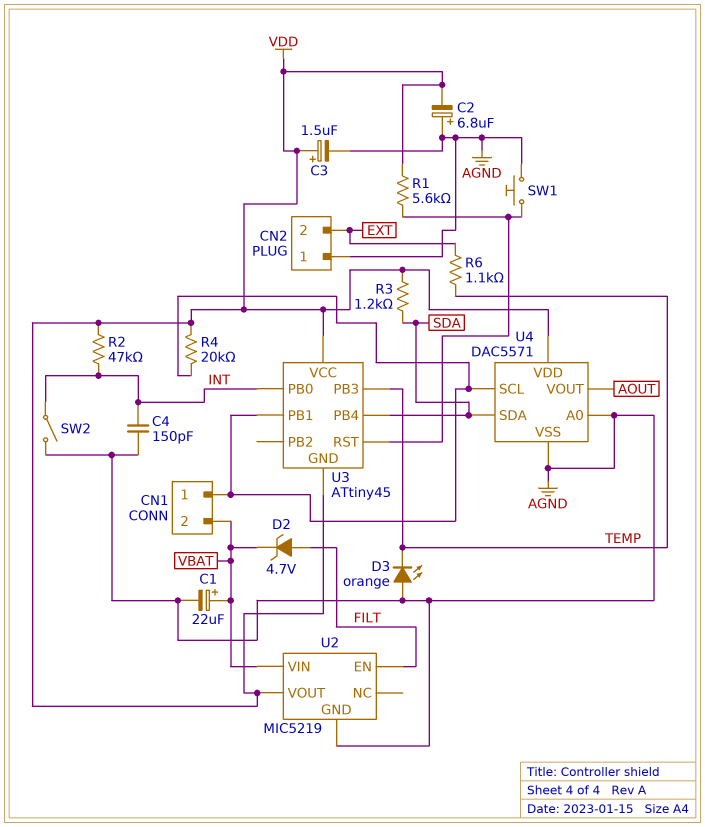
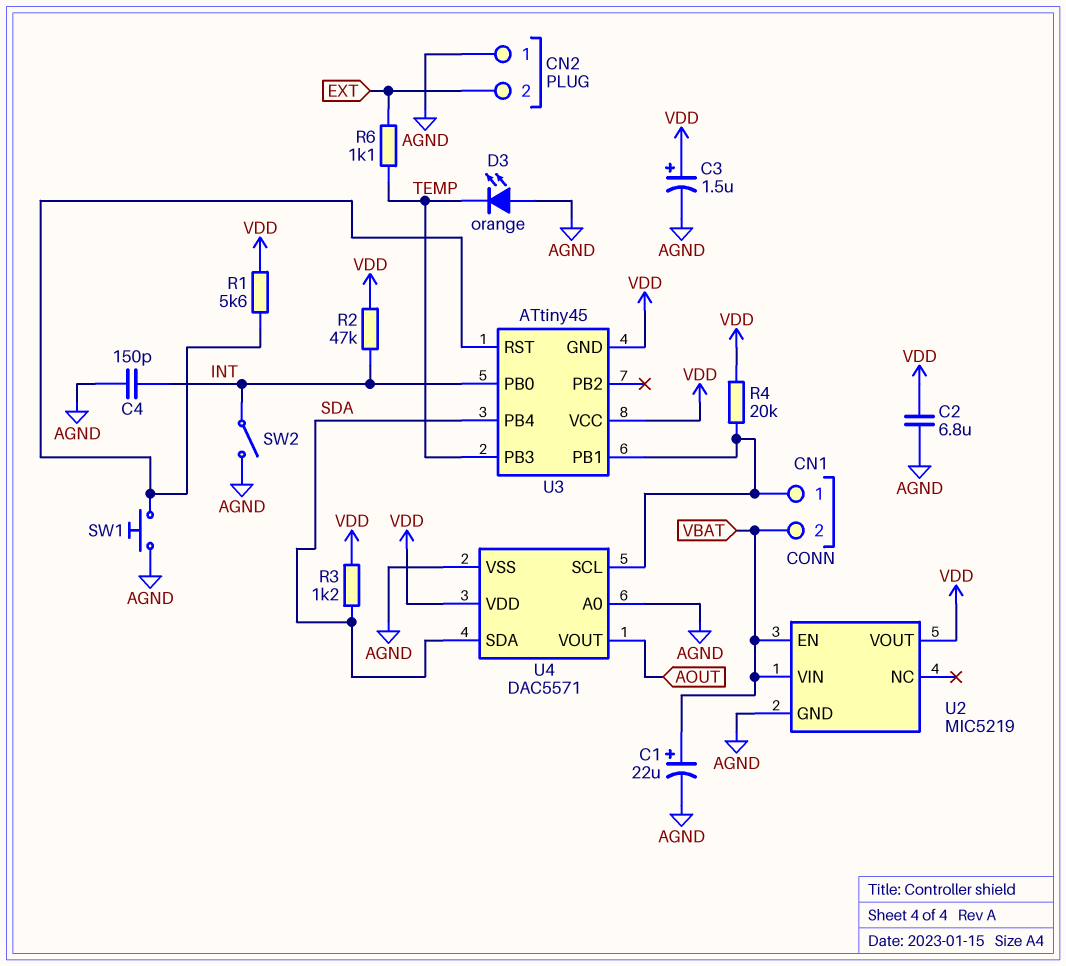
C2: 6.8uF (plus AGND, minus VDD) -> 6.8uF (AGND, VDD)
D2: zener 4.7V (A FILT, K VBAT) -> none
U2 pin EN: FILT -> VBAT

